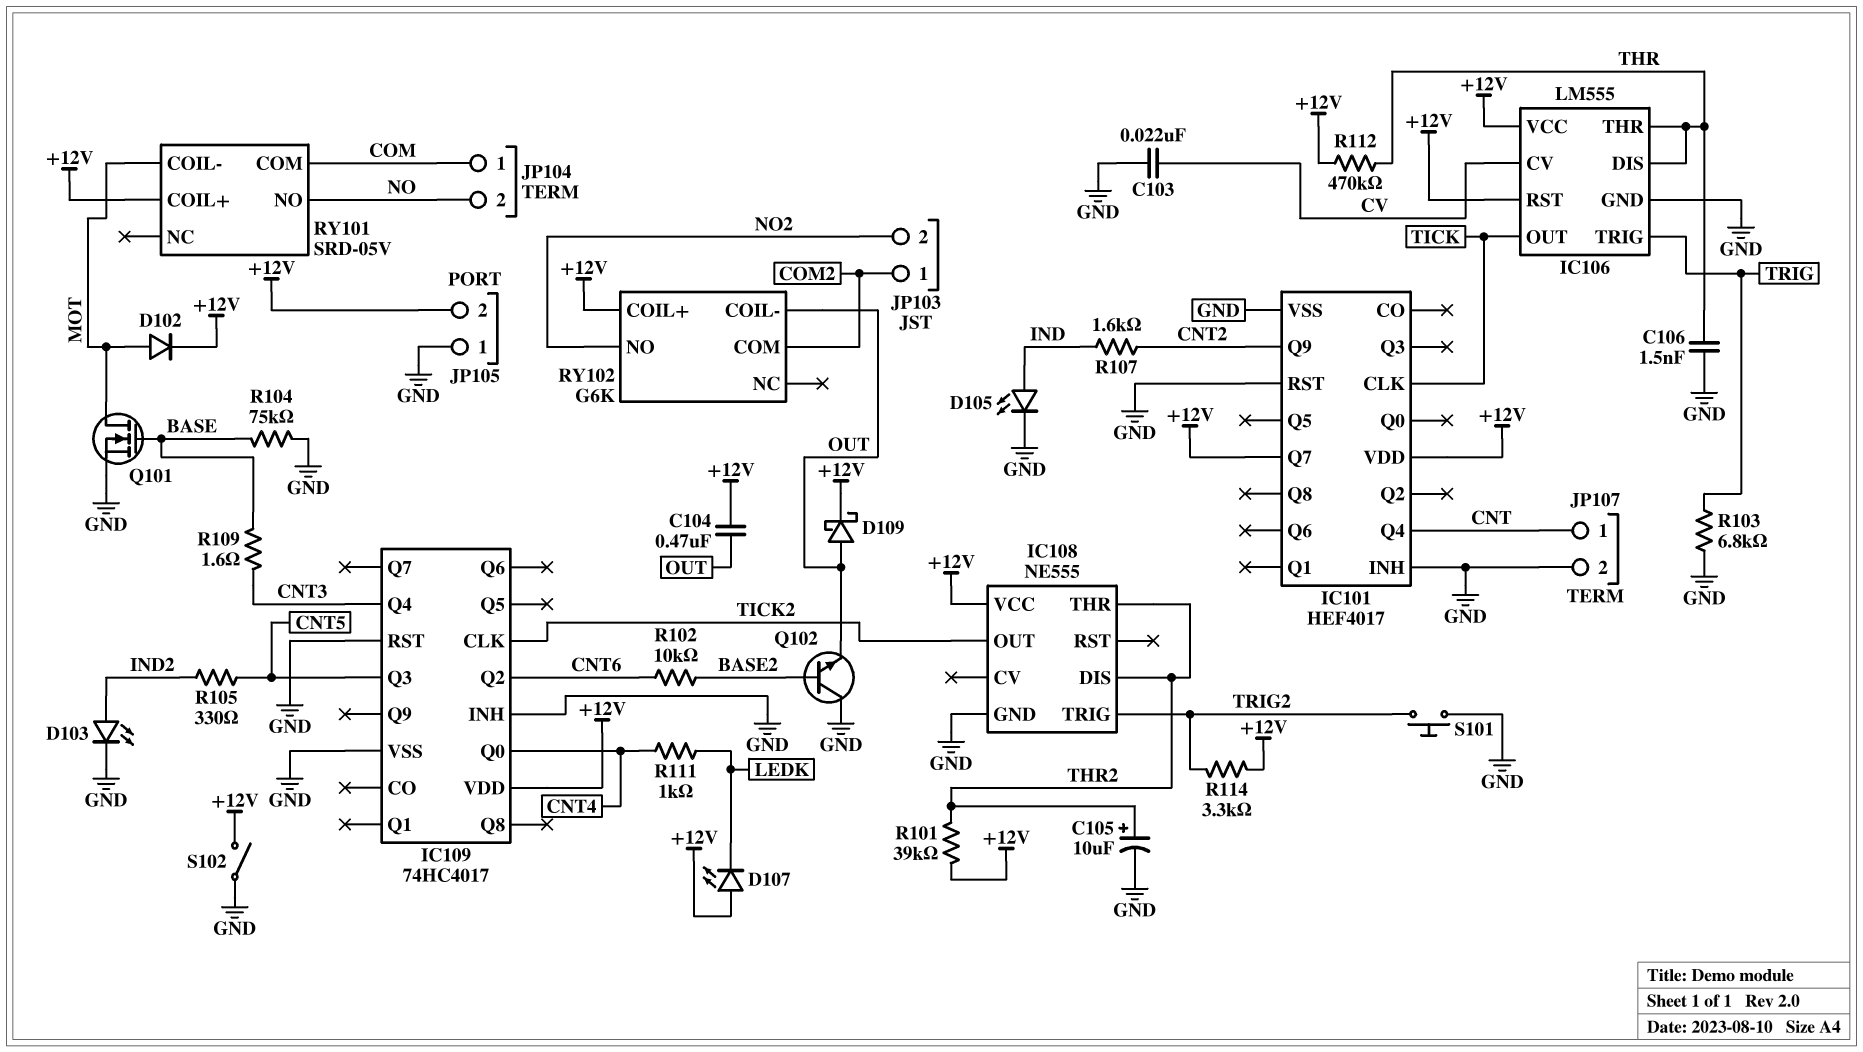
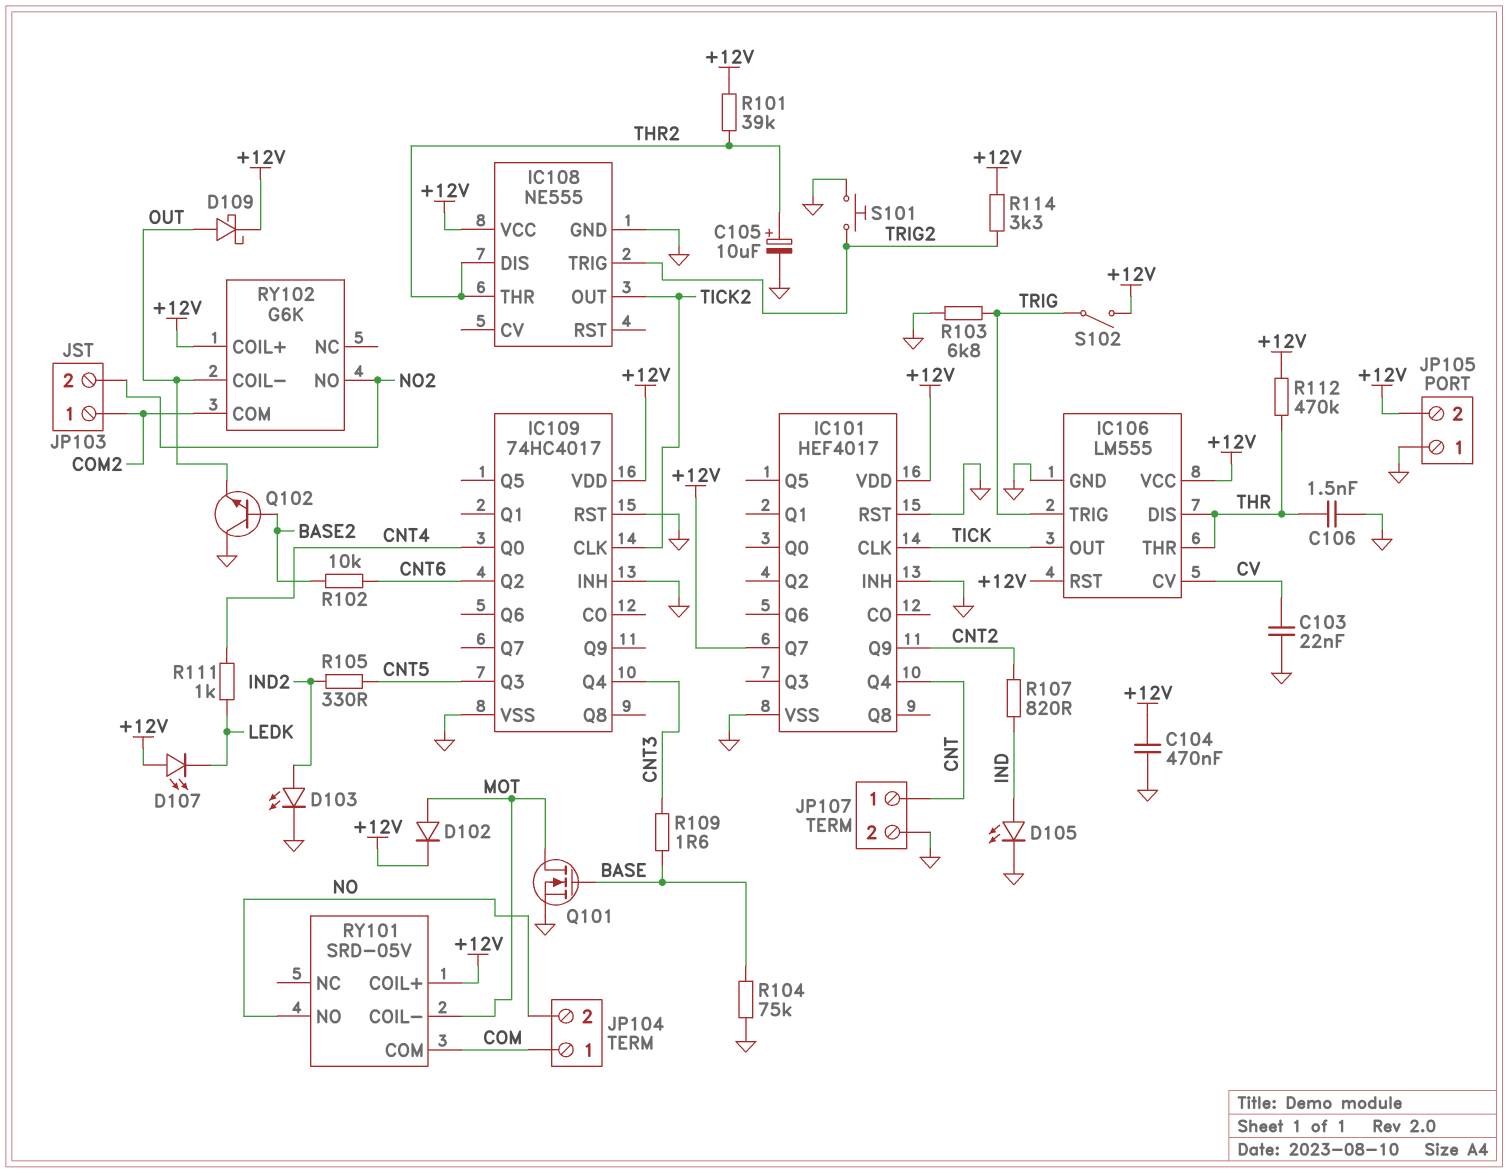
C104: 470nF (+12V, OUT) -> 470nF (+12V, GND)
R107: 1.6k (CNT2, IND) -> 820 (CNT2, IND)
S102: switch (+12V, GND) -> switch (+12V, TRIG)

